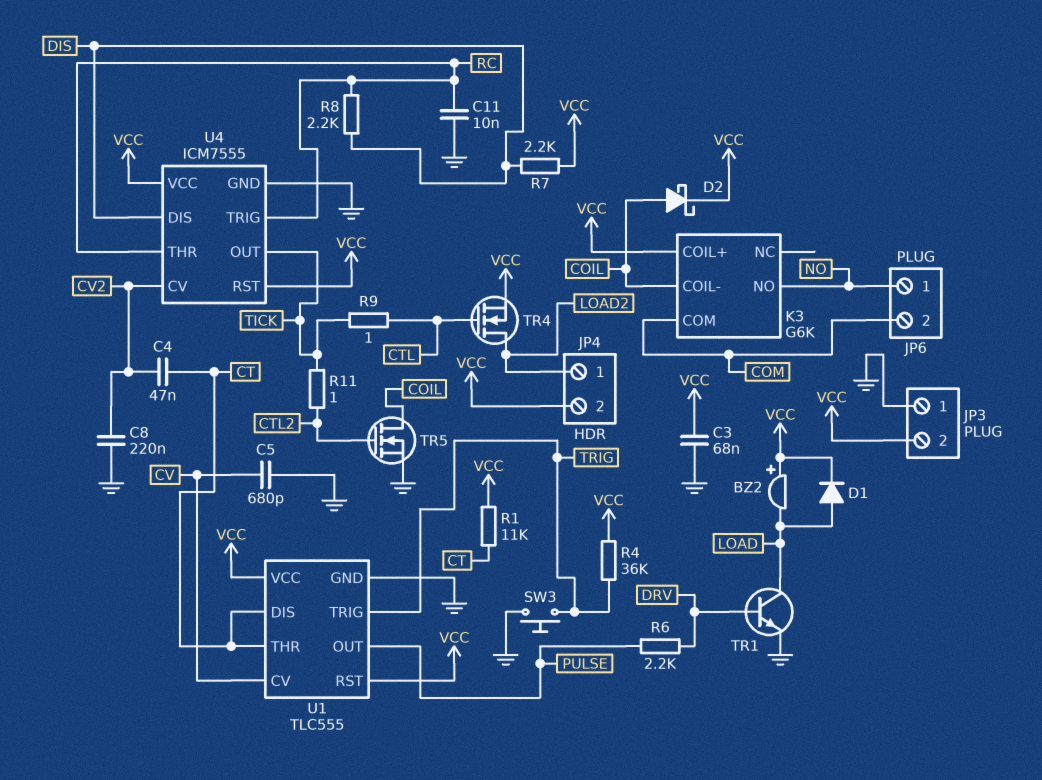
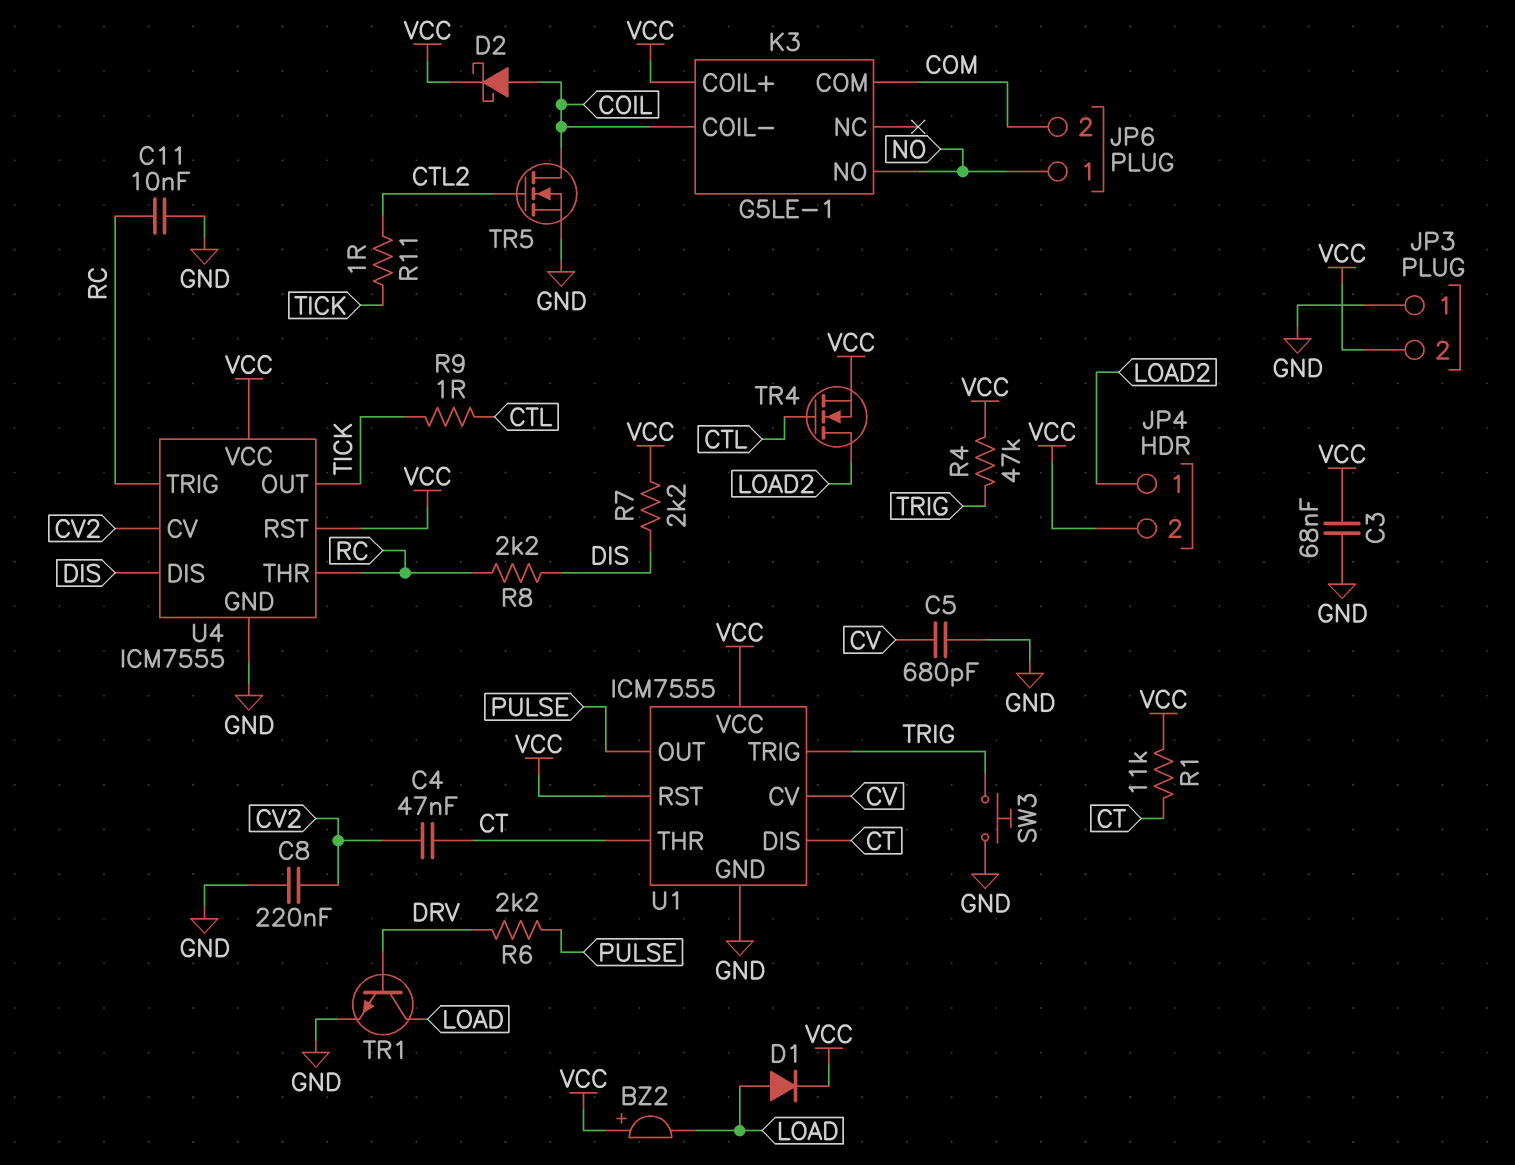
K3: G6K -> G5LE-1
R4: 36k (TRIG, VCC) -> 47k (TRIG, VCC)
U1: TLC555 -> ICM7555

